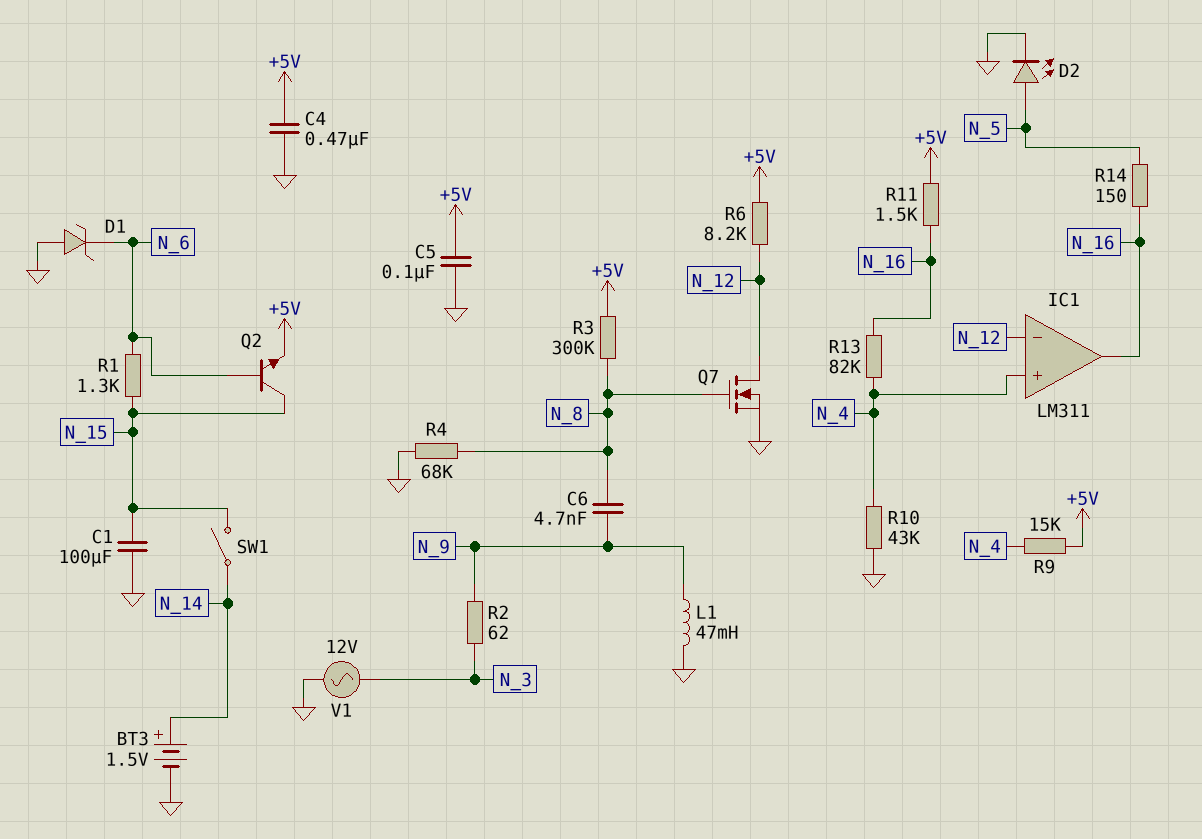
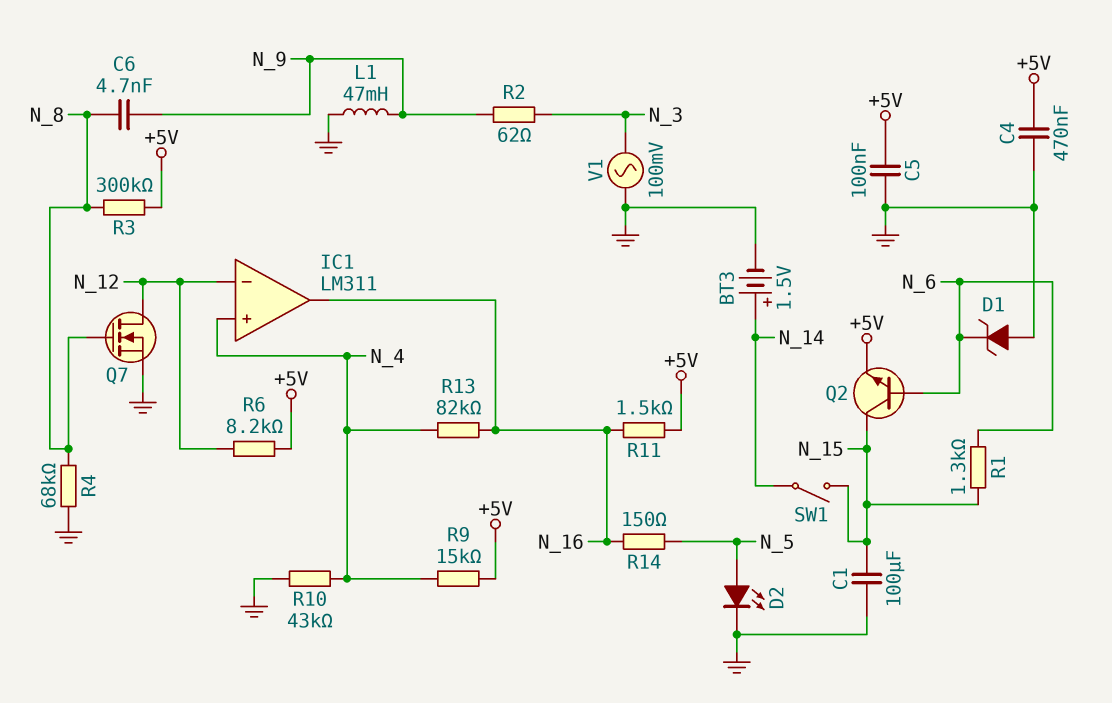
V1: AC 12V (GND, N_3) -> AC 100mV (GND, N_3)

